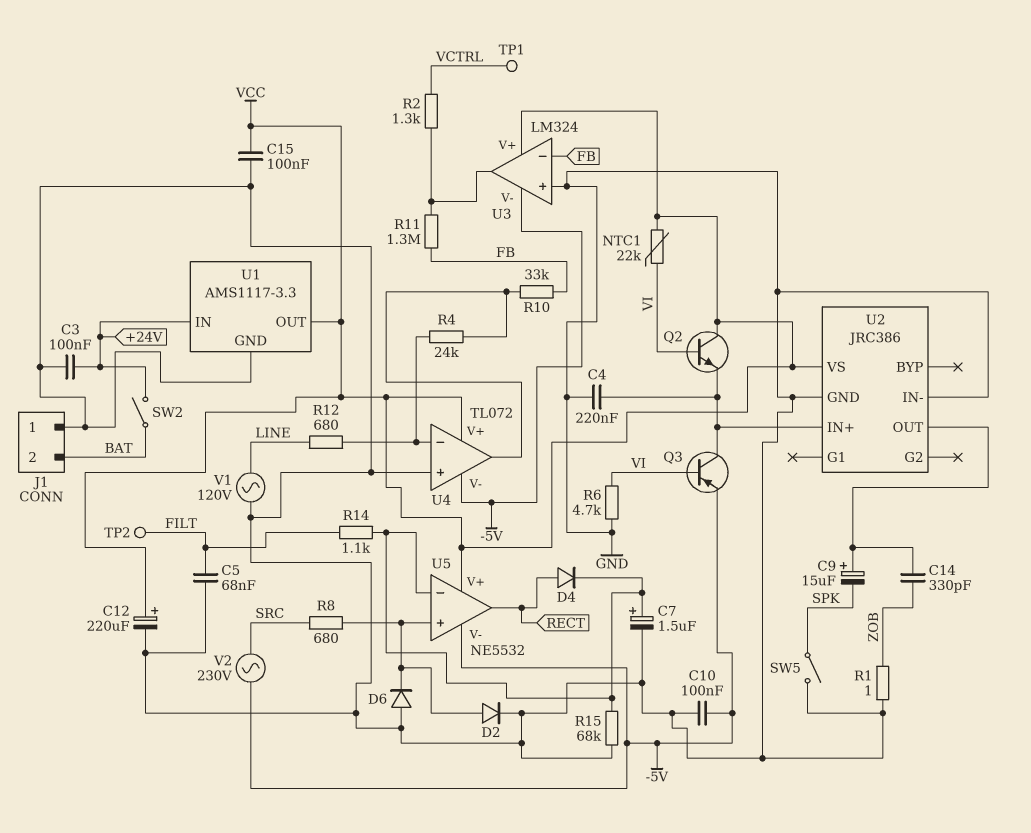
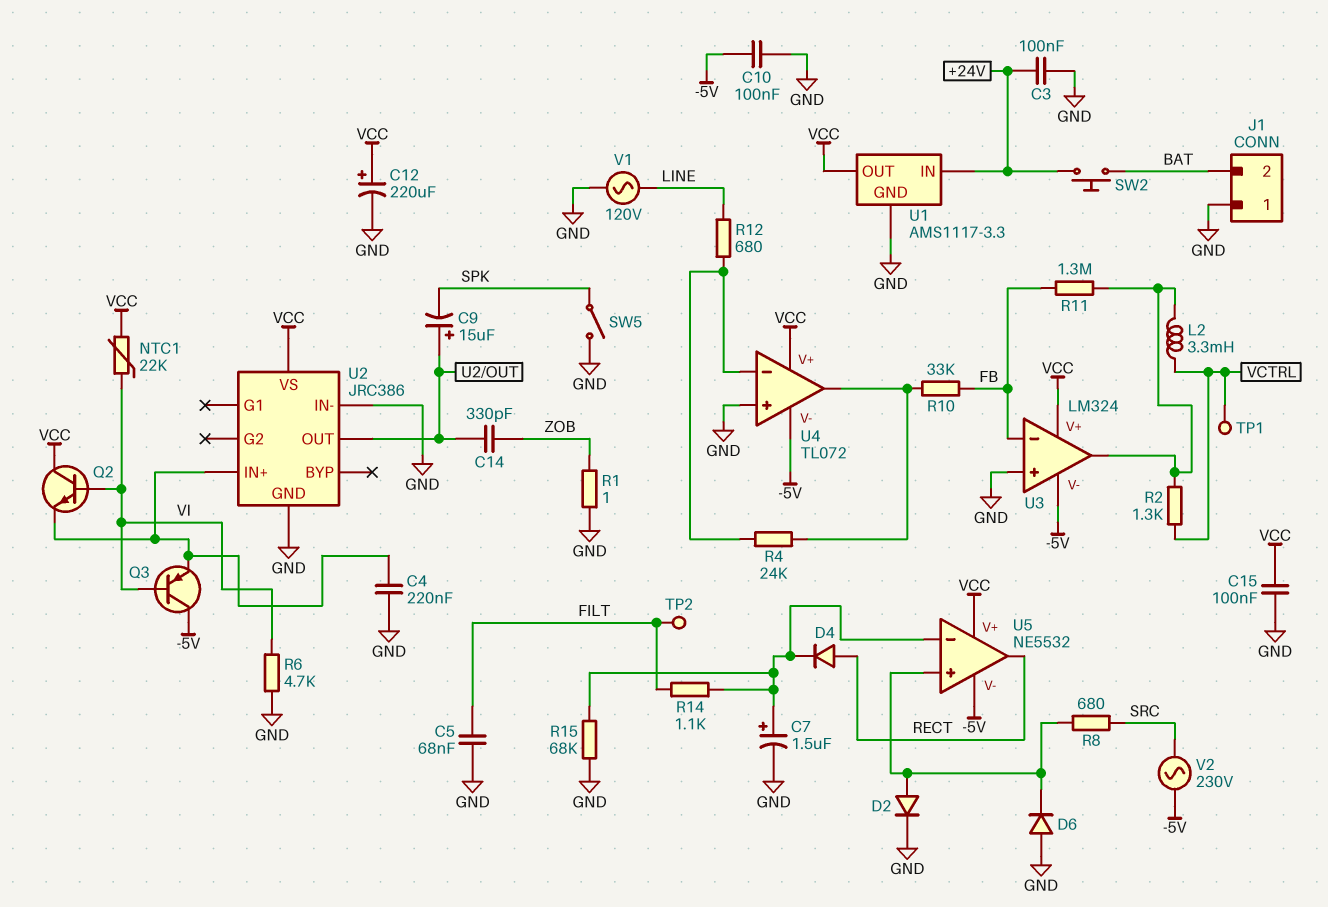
L2: none -> 3.3mH (U3/out, VCTRL)
Q3: PNP (B VI, C U2/IN+, E -5V) -> PNP (B VI, C -5V, E U2/IN+)
SW2: switch (+24V, BAT) -> button (+24V, BAT)

